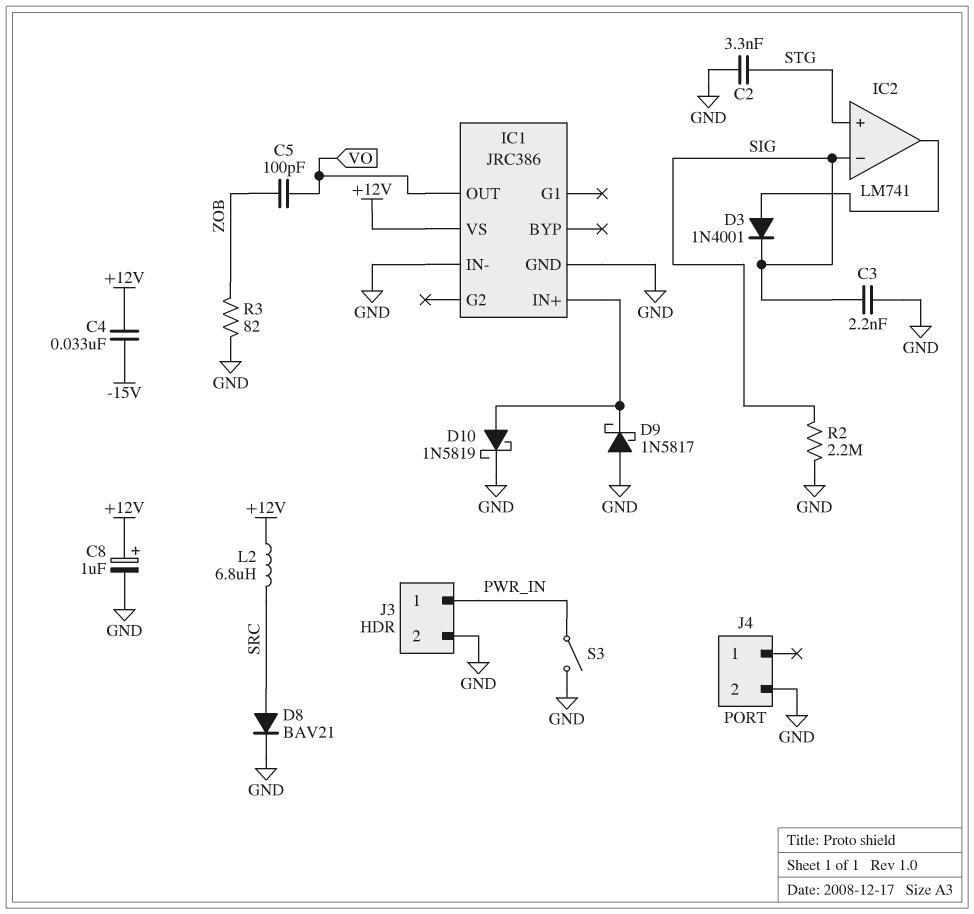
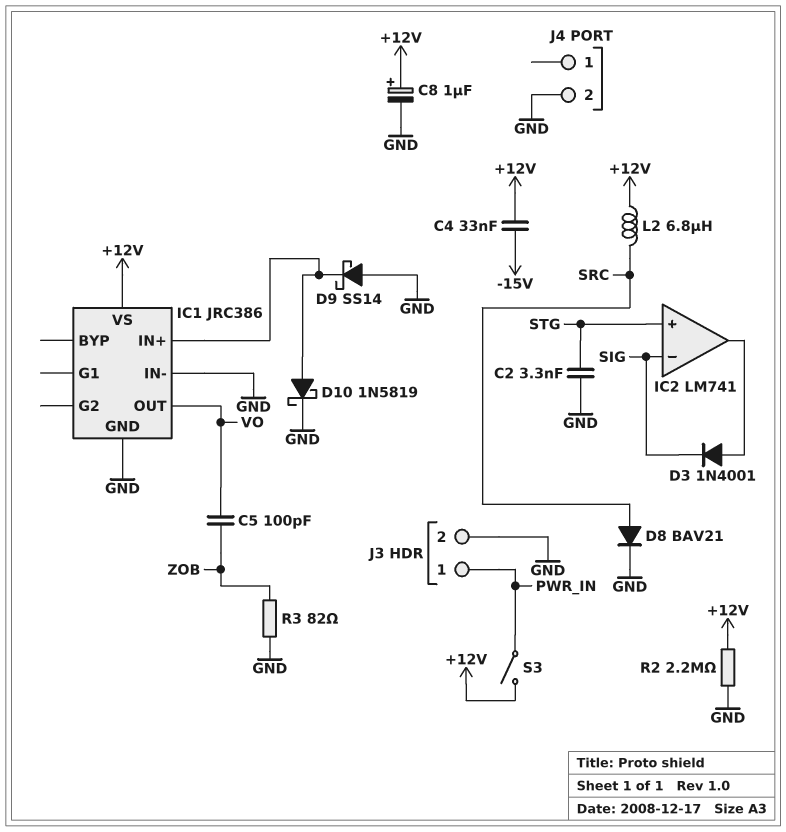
C3: 2.2nF (GND, SIG) -> none
D9: schottky 1N5817 (A GND, K IC1/IN+) -> schottky SS14 (A GND, K IC1/IN+)
R2: 2.2M (GND, SIG) -> 2.2M (+12V, GND)
S3: switch (GND, PWR_IN) -> switch (+12V, PWR_IN)

